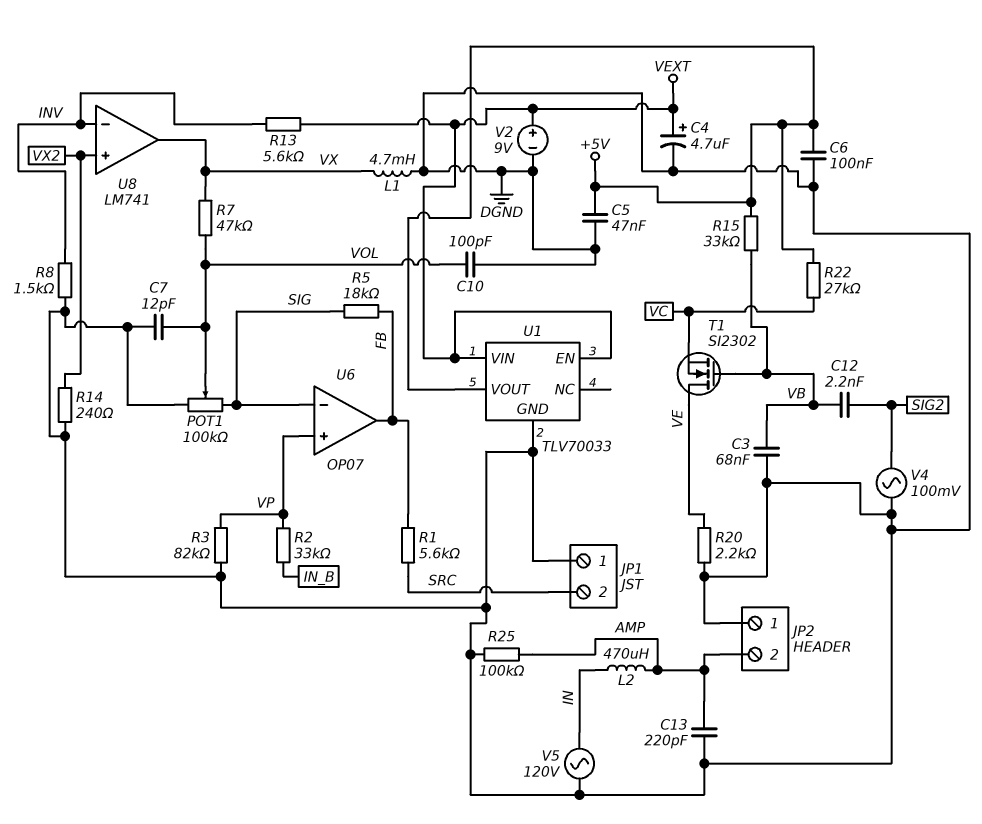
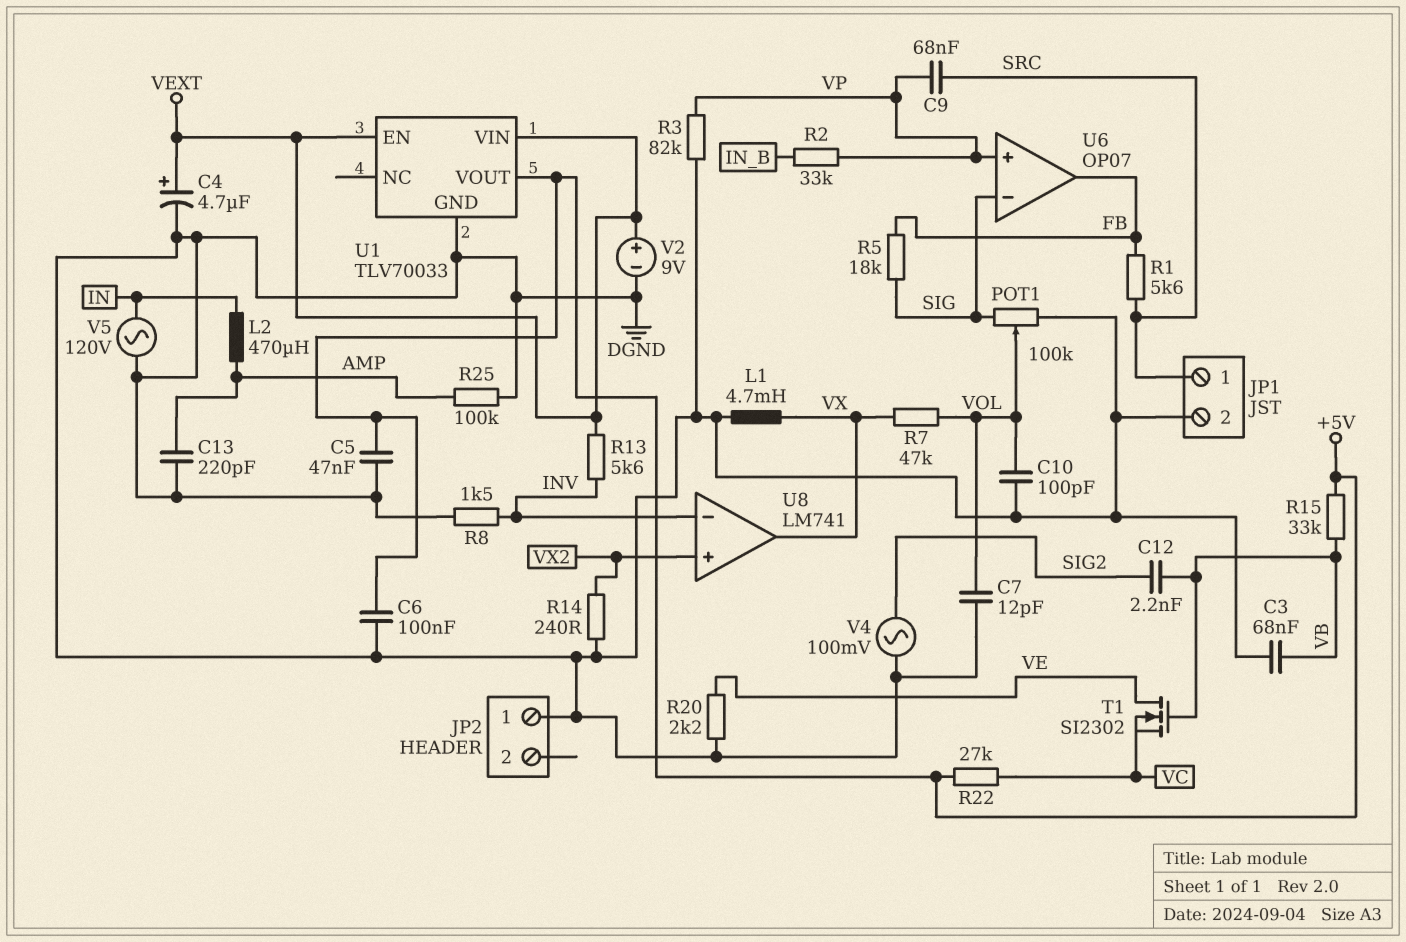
C9: none -> 68nF (SRC, VP)
JP1 pin 1: DGND -> SRC
JP1 pin 2: SRC -> DGND
JP2 pin 2: AMP -> none

